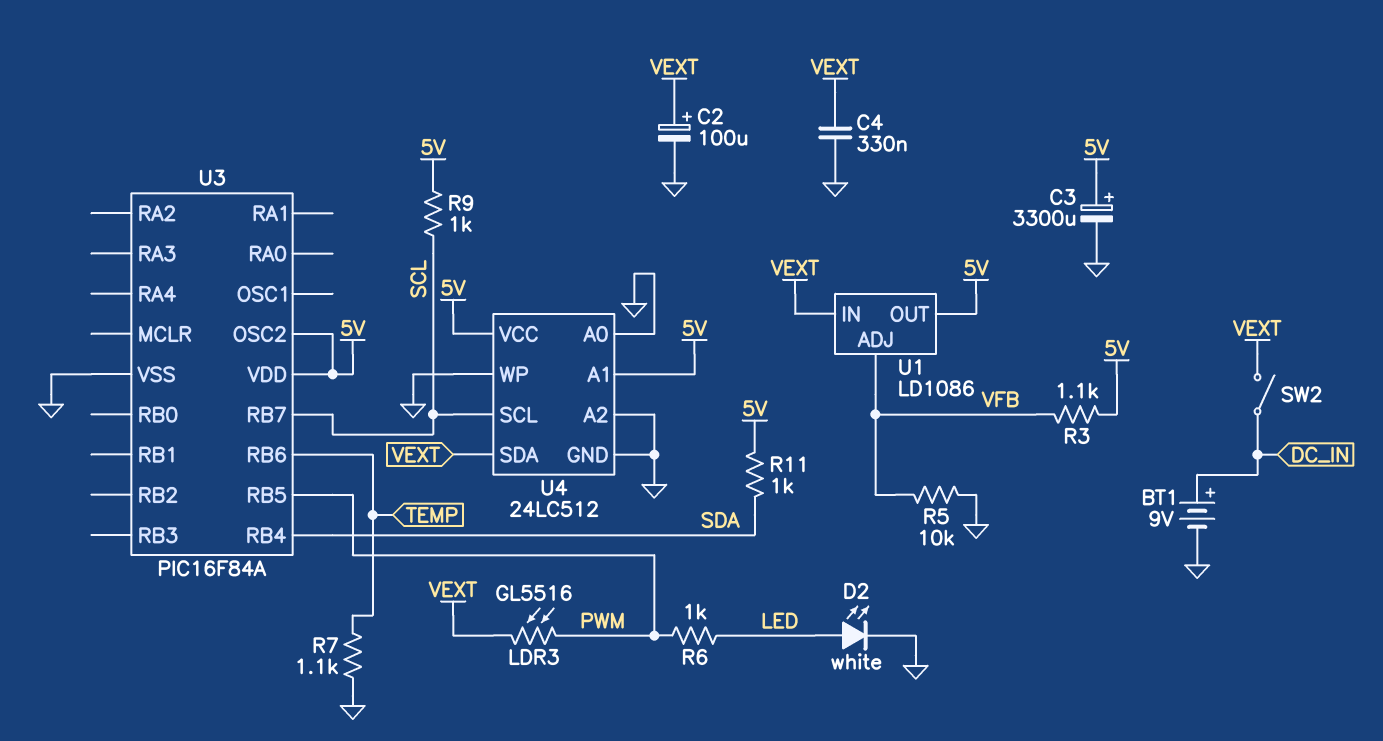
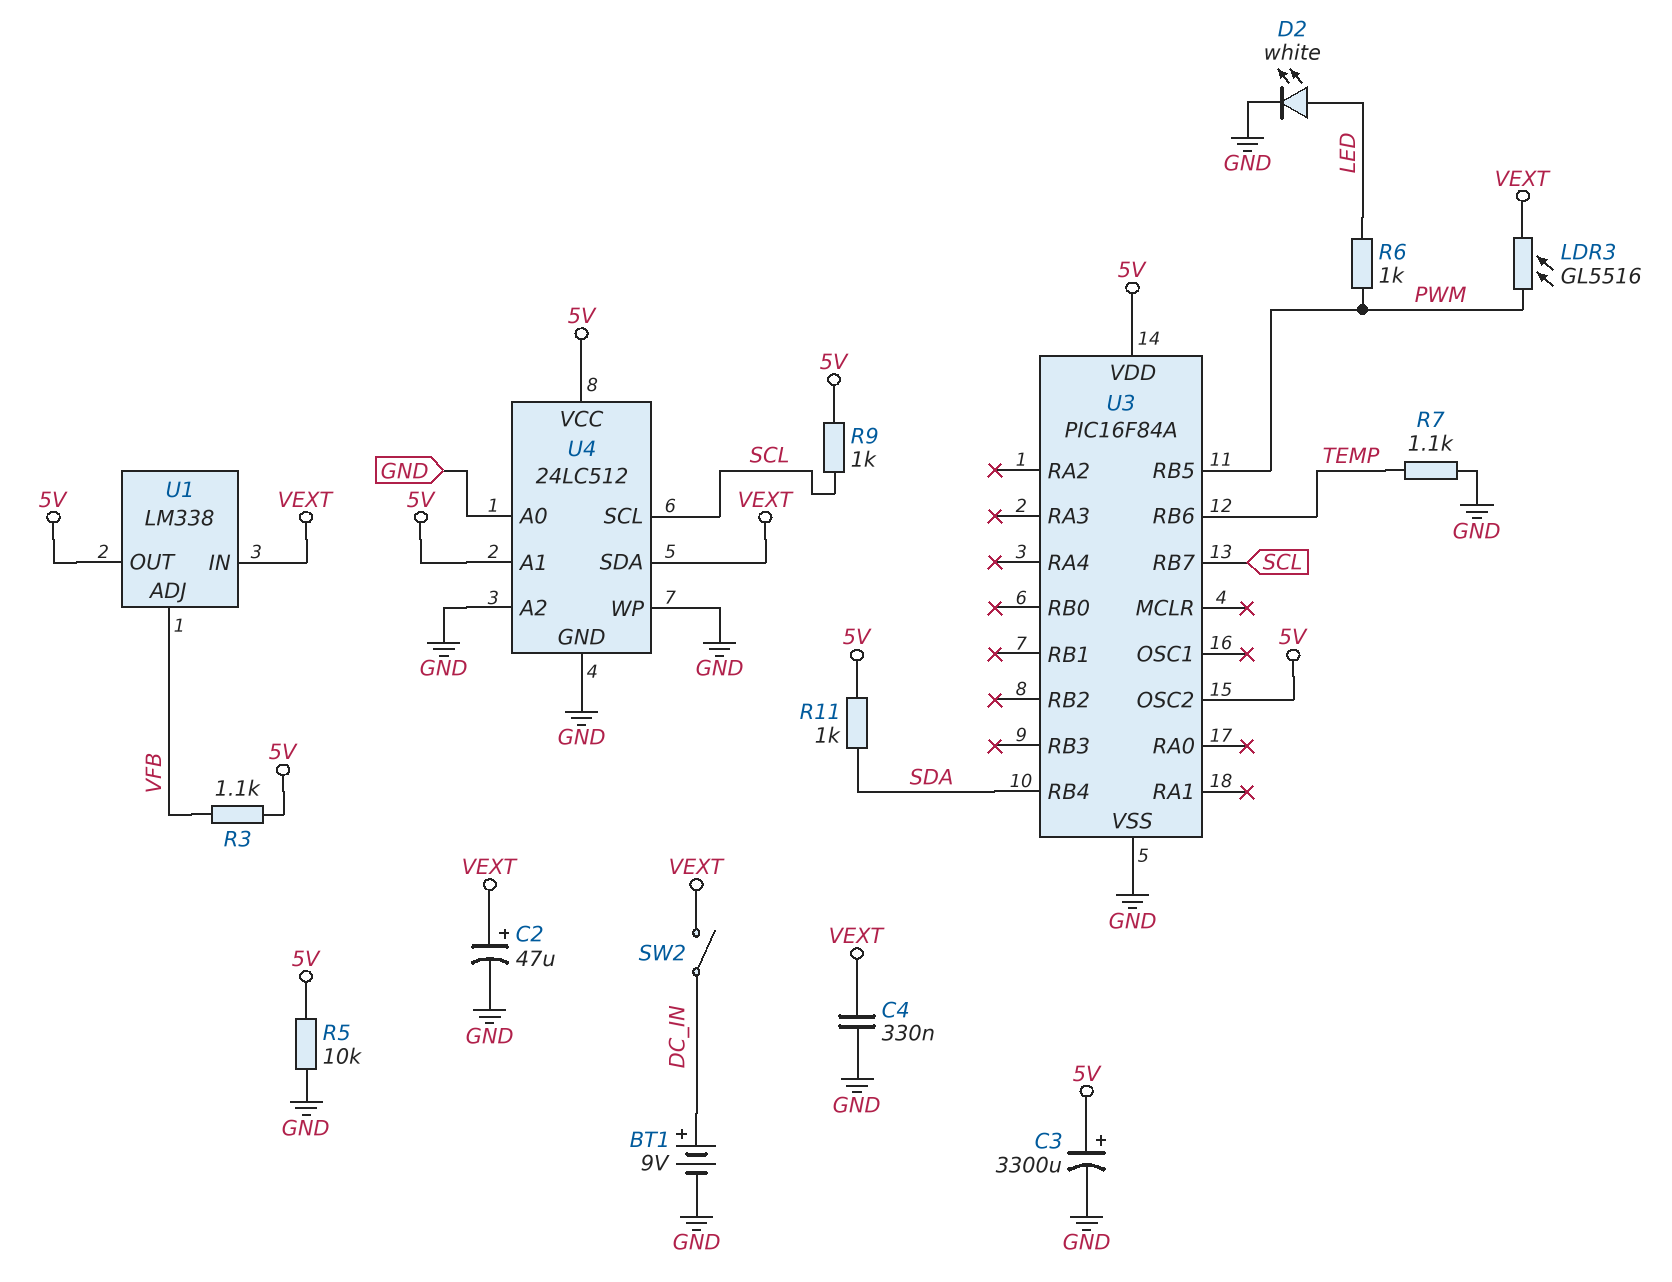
C2: 100uF (plus VEXT, minus GND) -> 47uF (plus VEXT, minus GND)
R5: 10k (GND, VFB) -> 10k (5V, GND)
U1: LD1086 -> LM338

